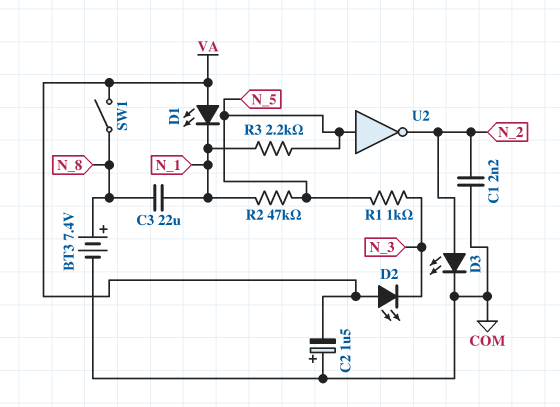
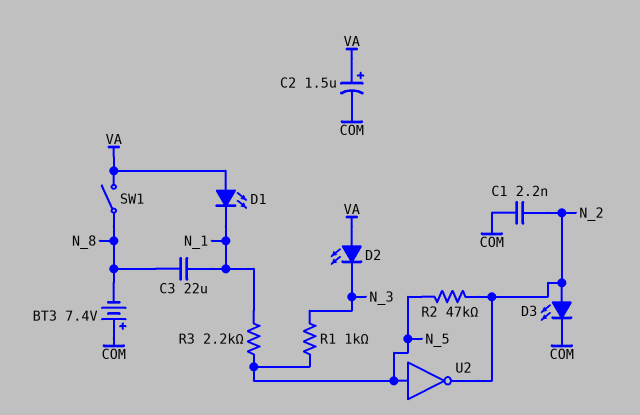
BT3: 7.4V (plus N_8, minus COM) -> 7.4V (plus COM, minus N_8)
C2: 1.5uF (plus COM, minus VA) -> 1.5uF (plus VA, minus COM)
R2: 47k (N_1, N_5) -> 47k (N_2, N_5)

